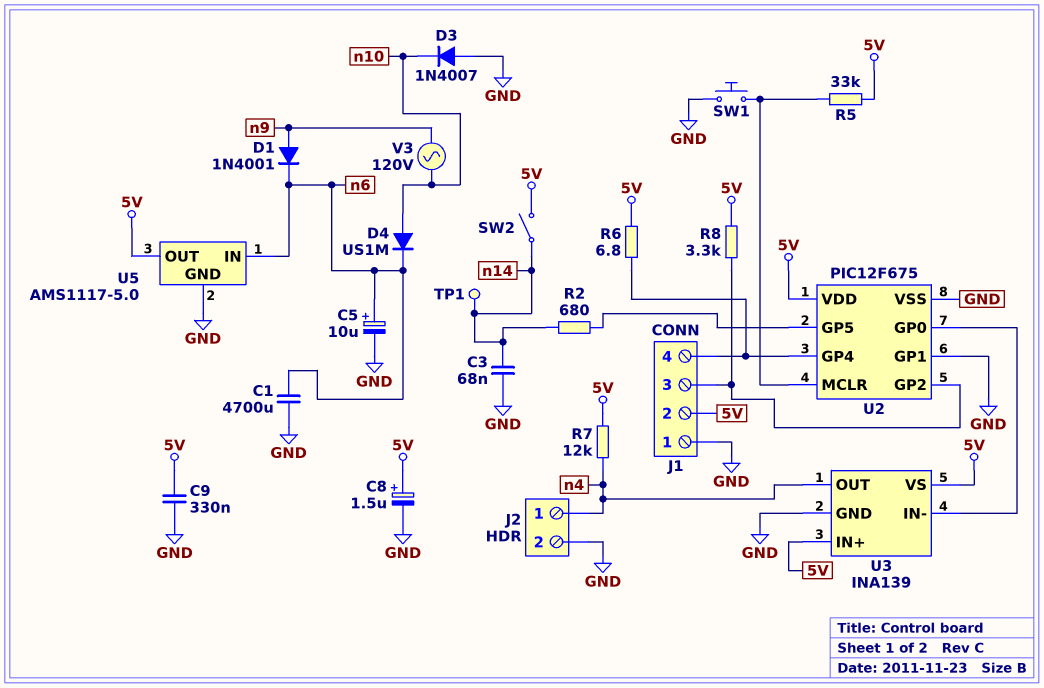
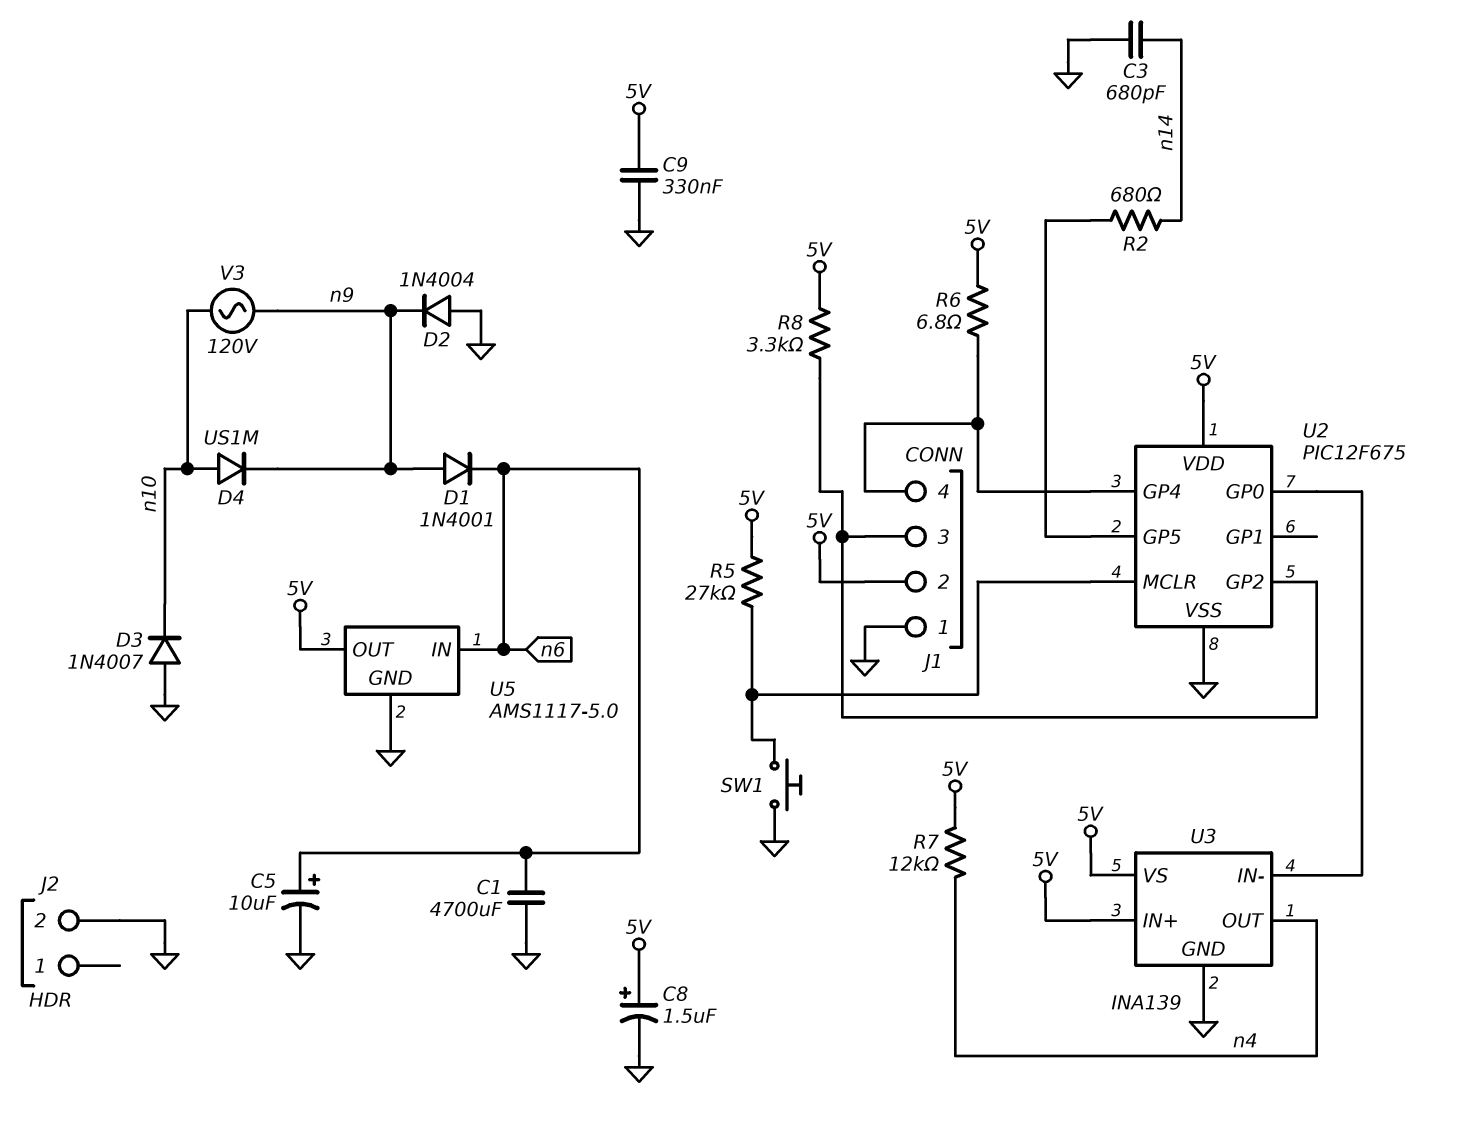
C3: 68nF (GND, n14) -> 680pF (GND, n14)
D2: none -> diode 1N4004 (A GND, K n9)
D4: diode US1M (A n10, K n6) -> diode US1M (A n10, K n9)
J2 pin 1: n4 -> none
R5: 33k (5V, U2/MCLR) -> 27k (5V, U2/MCLR)
SW2: switch (5V, n14) -> none
TP1: test point (n14) -> none
U2 pin GP1: GND -> none

